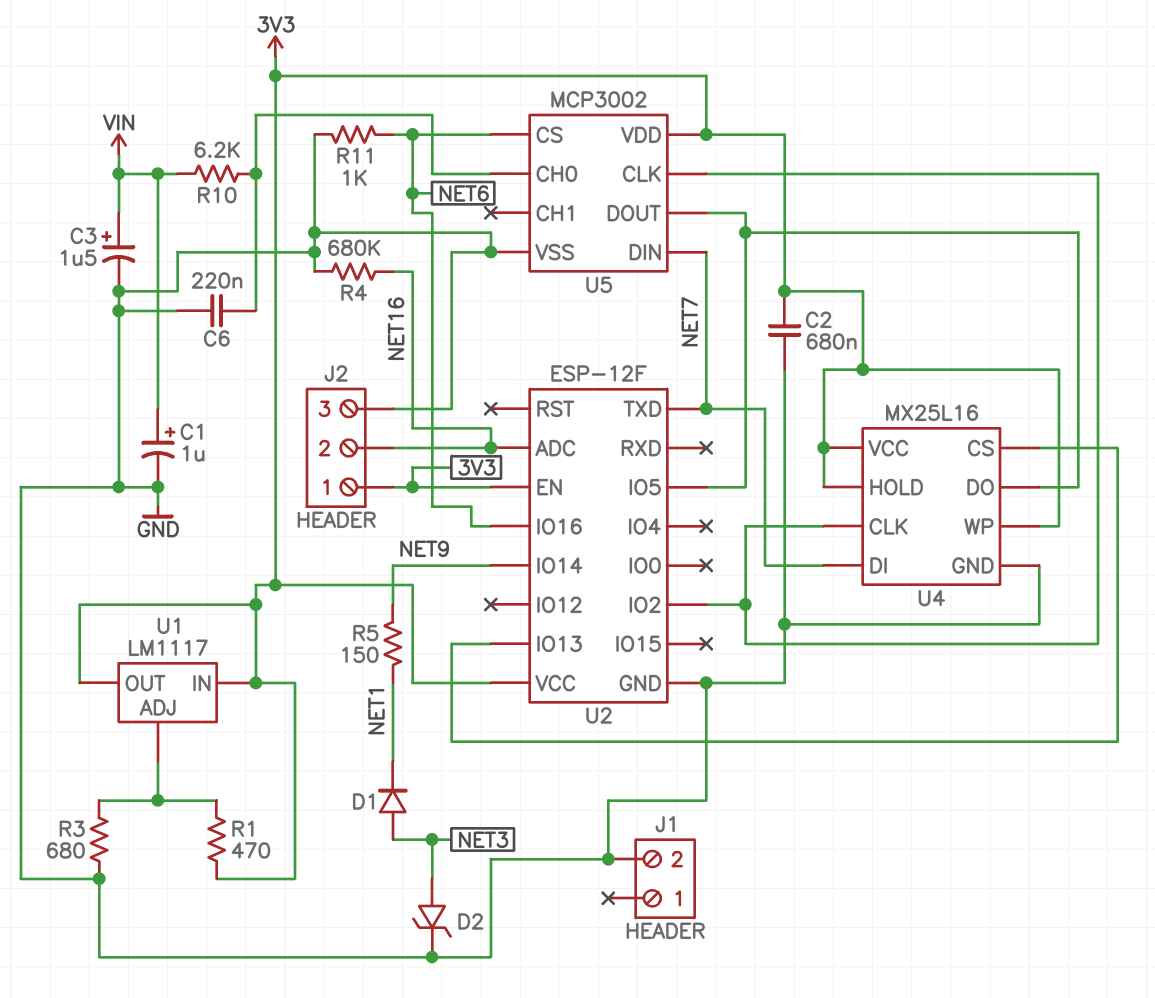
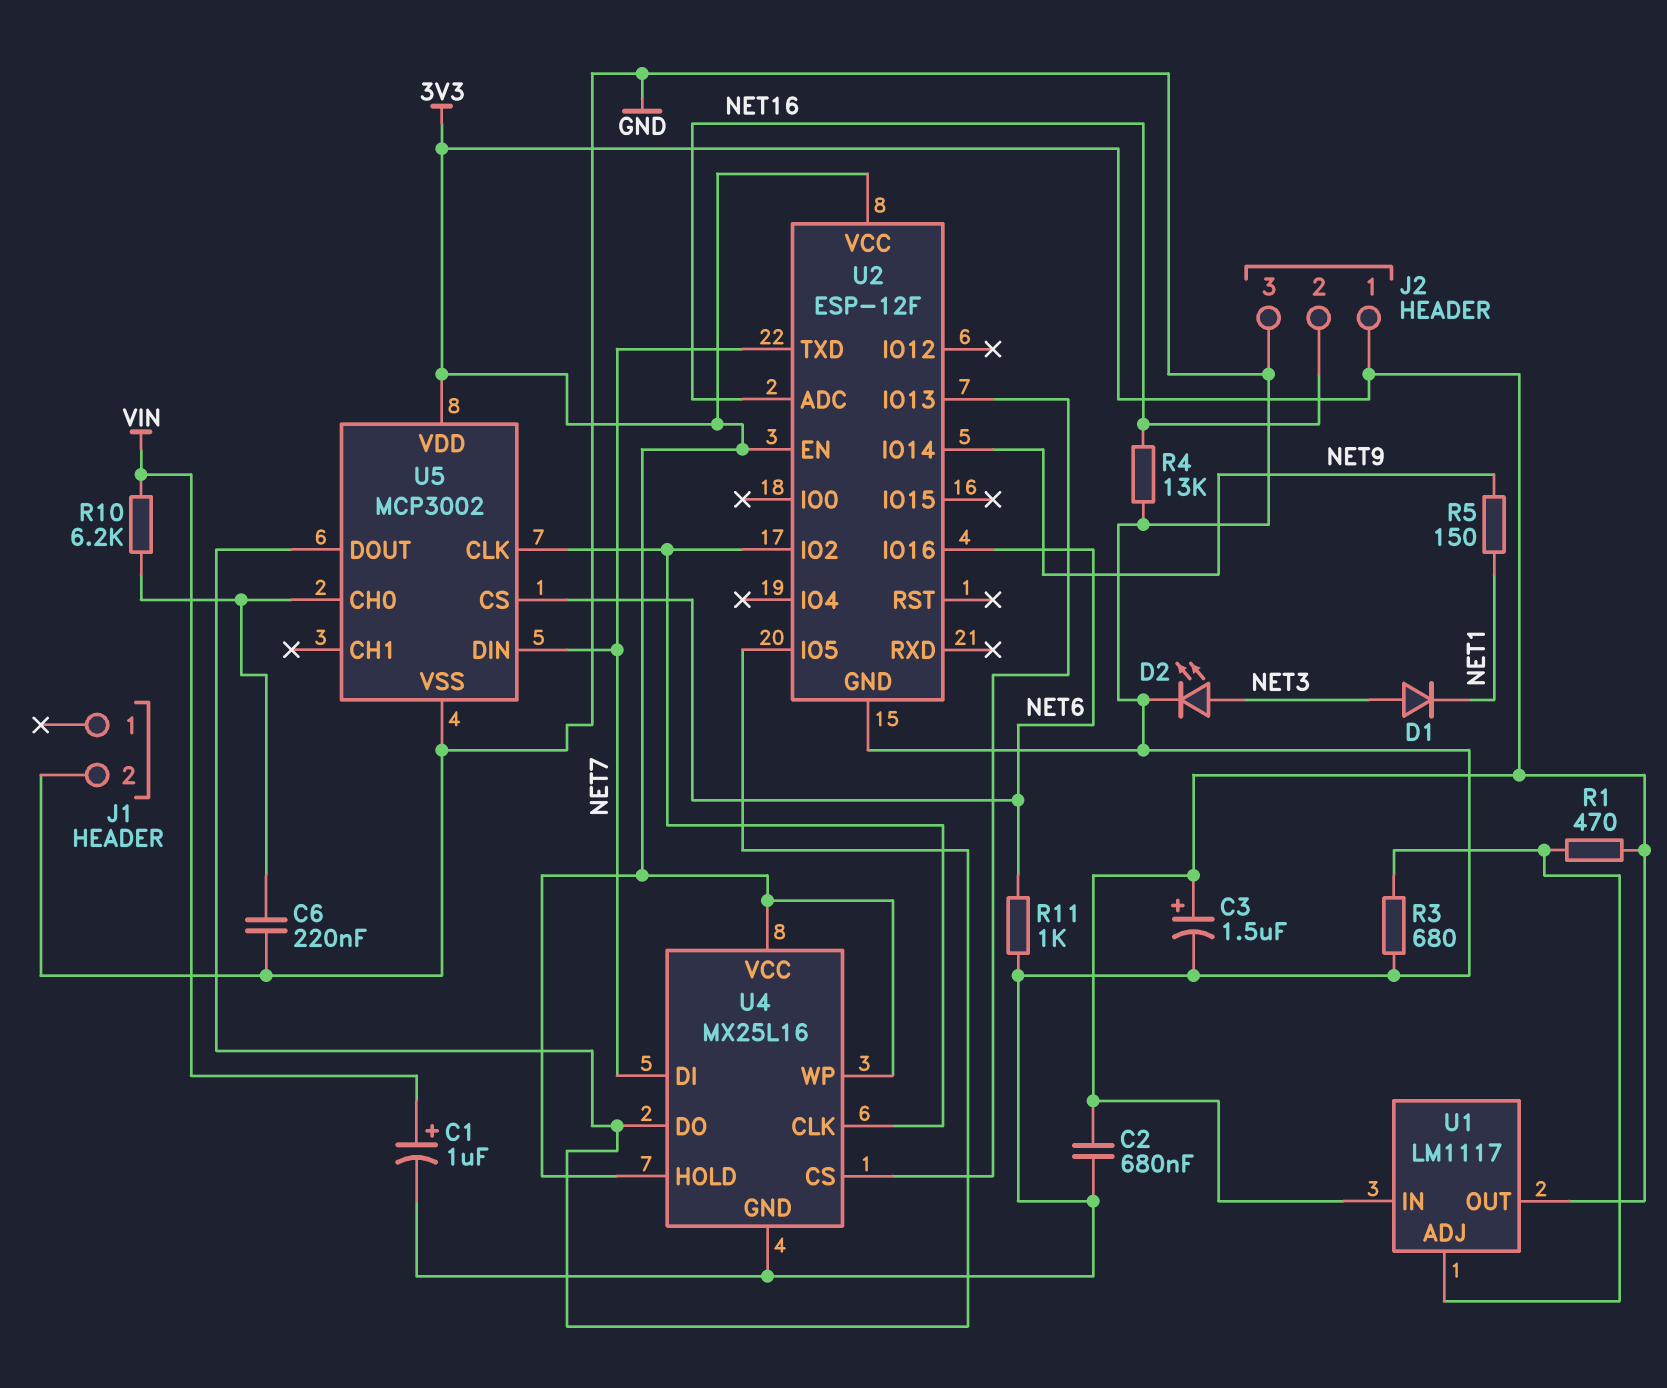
C3: 1.5uF (plus VIN, minus GND) -> 1.5uF (plus 3V3, minus GND)
D2: zener (A NET3, K GND) -> LED (A NET3, K GND)
R4: 680k (GND, NET16) -> 13k (GND, NET16)

